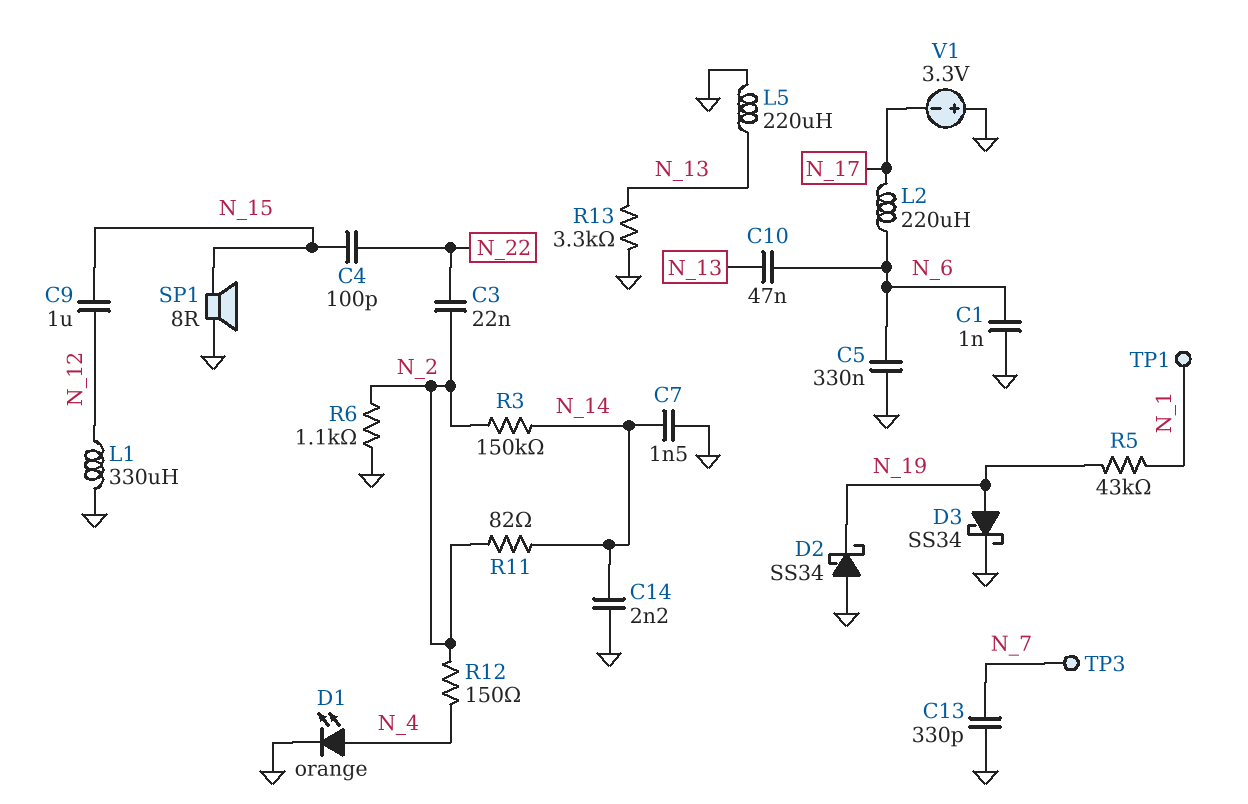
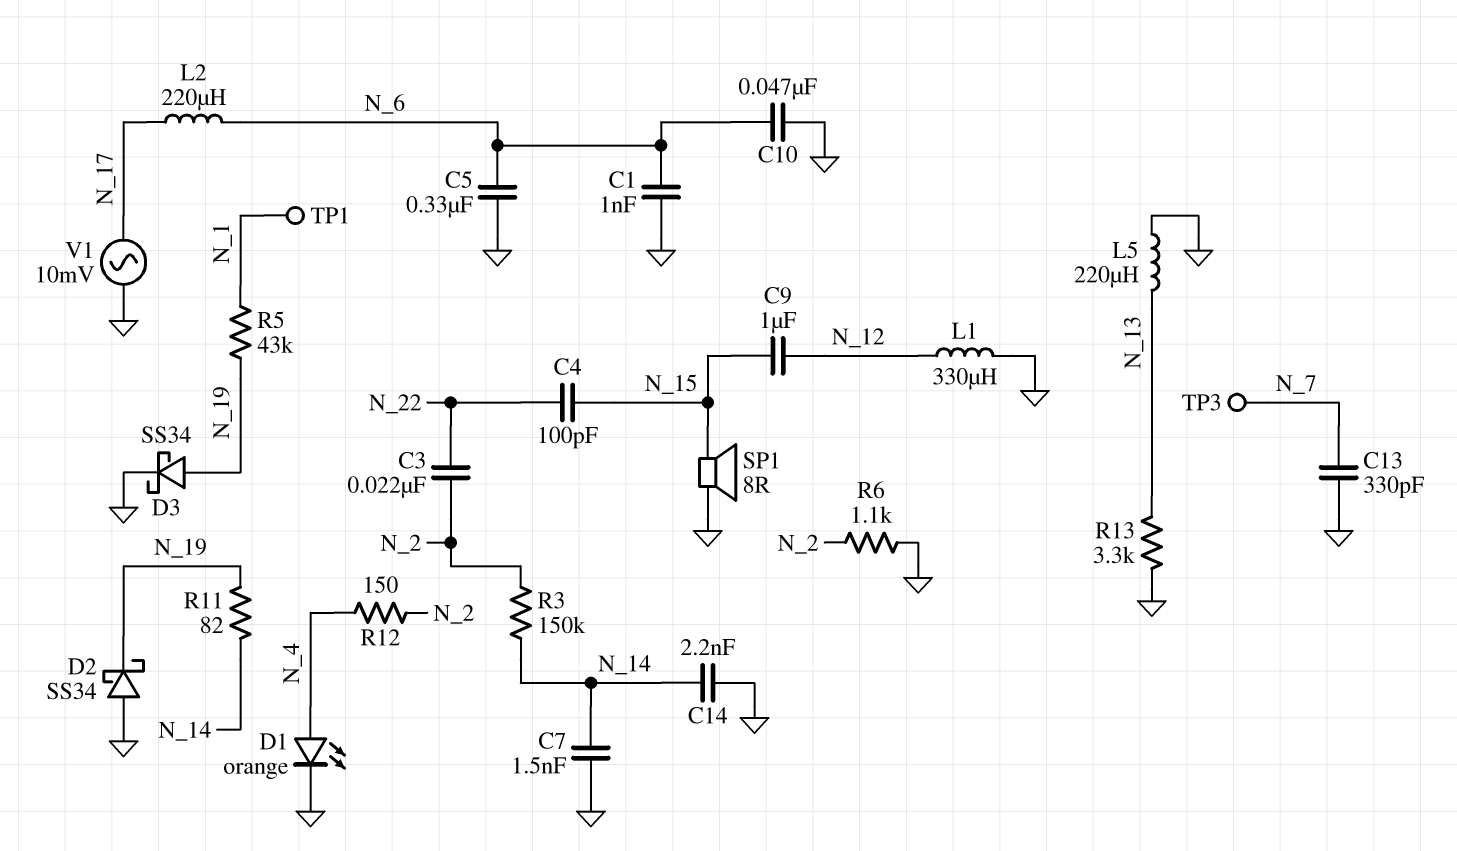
C10: 47nF (N_6, N_13) -> 47nF (GND, N_6)
R11: 82 (N_2, N_14) -> 82 (N_14, N_19)
V1: 3.3V (plus GND, minus N_17) -> AC 10mV (GND, N_17)

